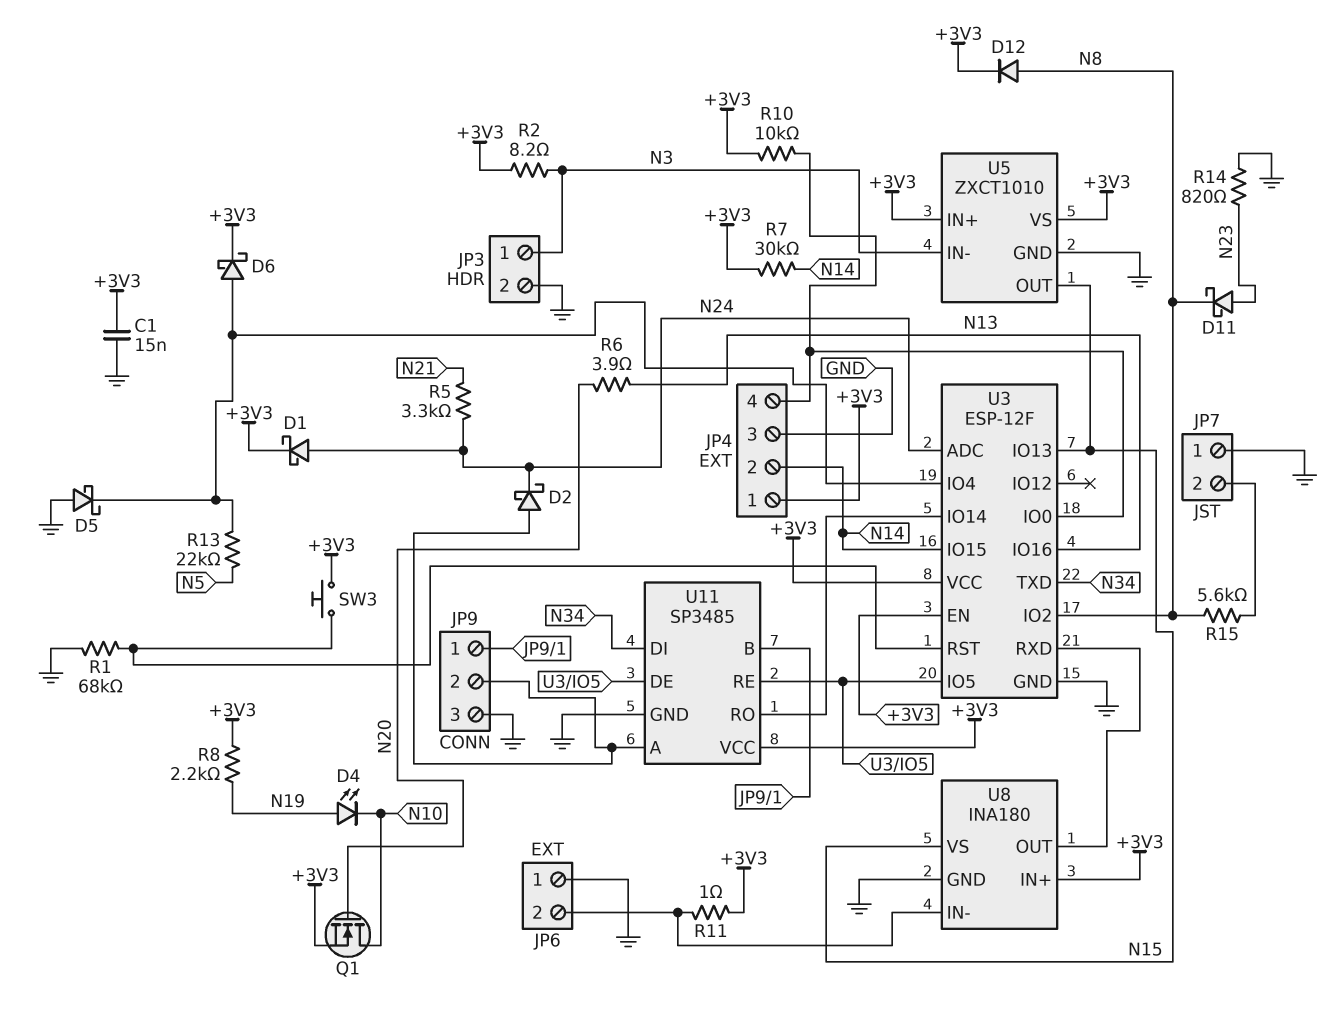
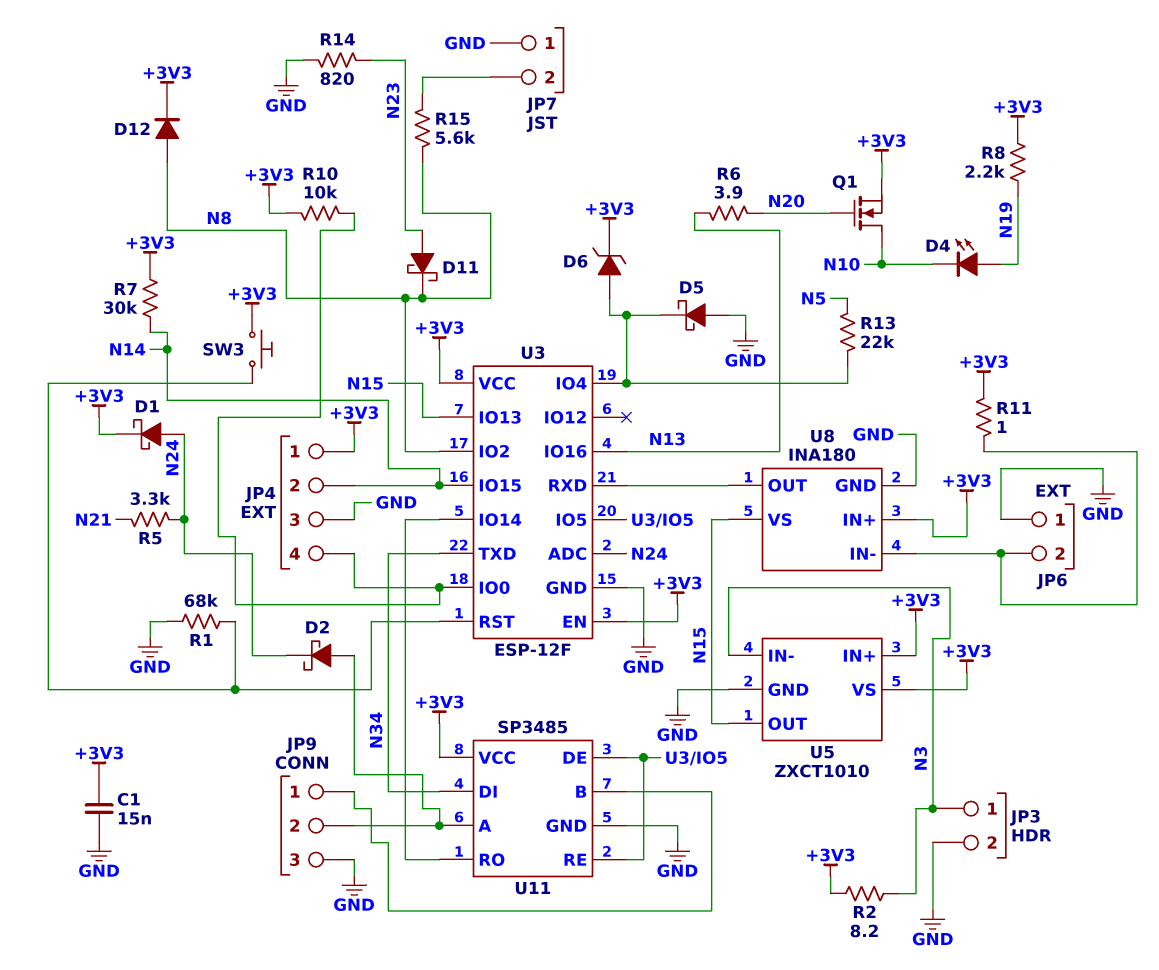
D6: schottky (A U3/IO4, K +3V3) -> zener (A U3/IO4, K +3V3)

